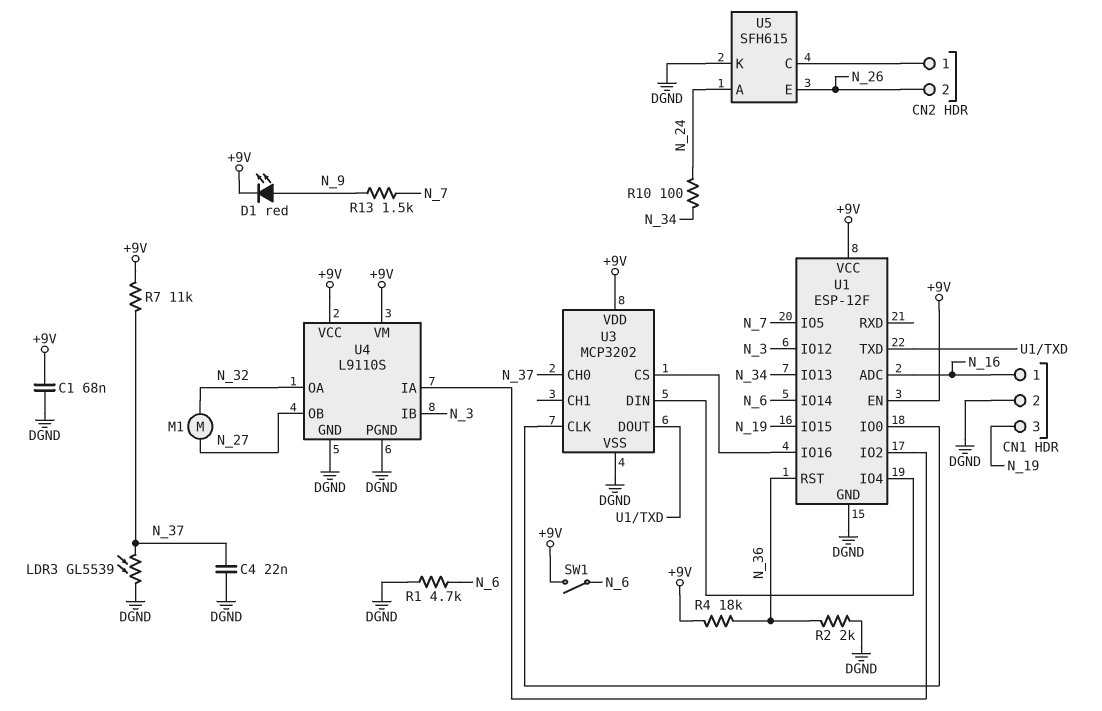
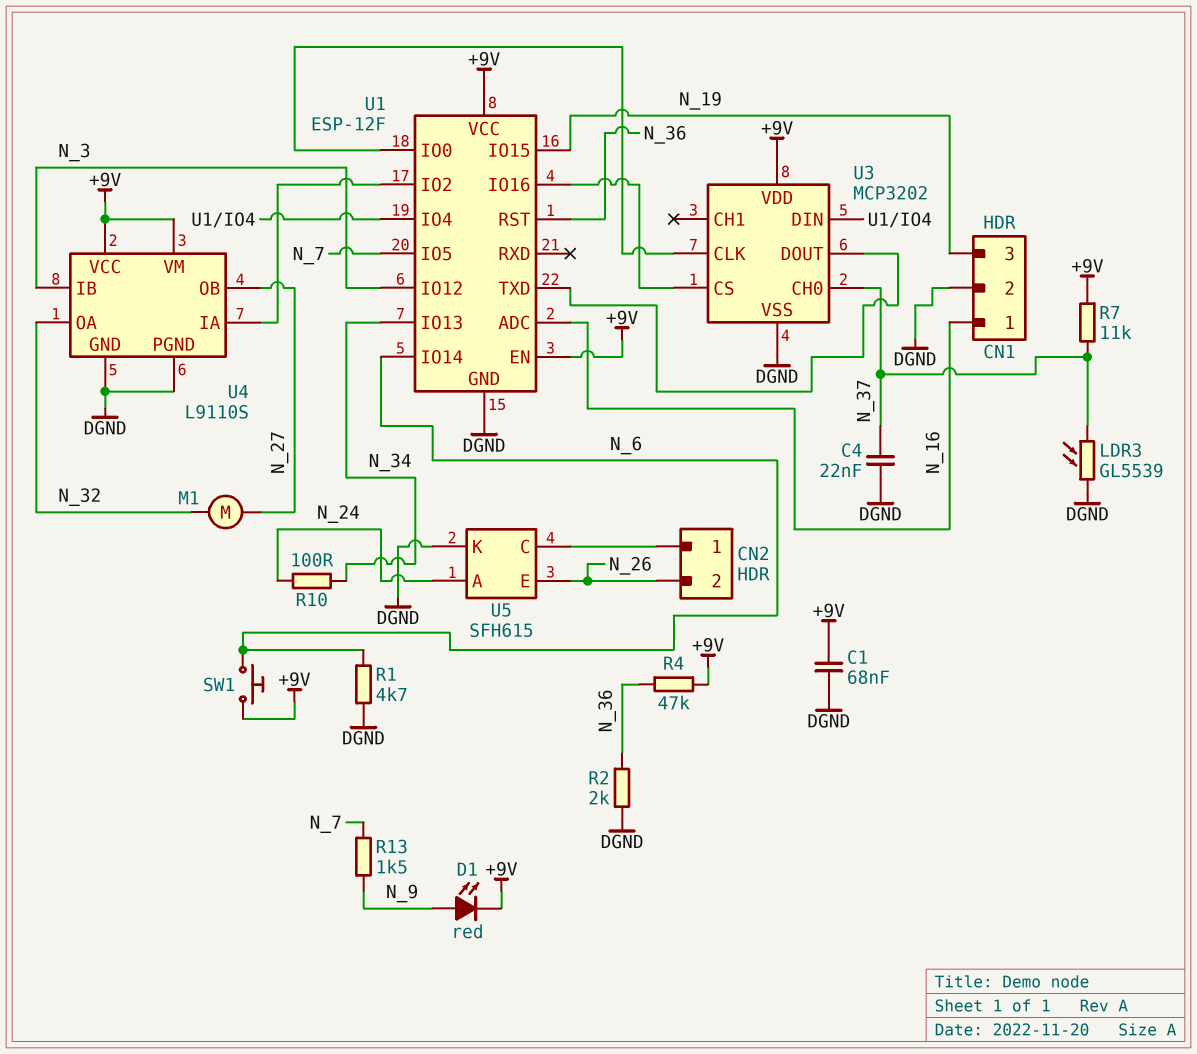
R4: 18k (+9V, N_36) -> 47k (+9V, N_36)
SW1: switch (+9V, N_6) -> button (+9V, N_6)

